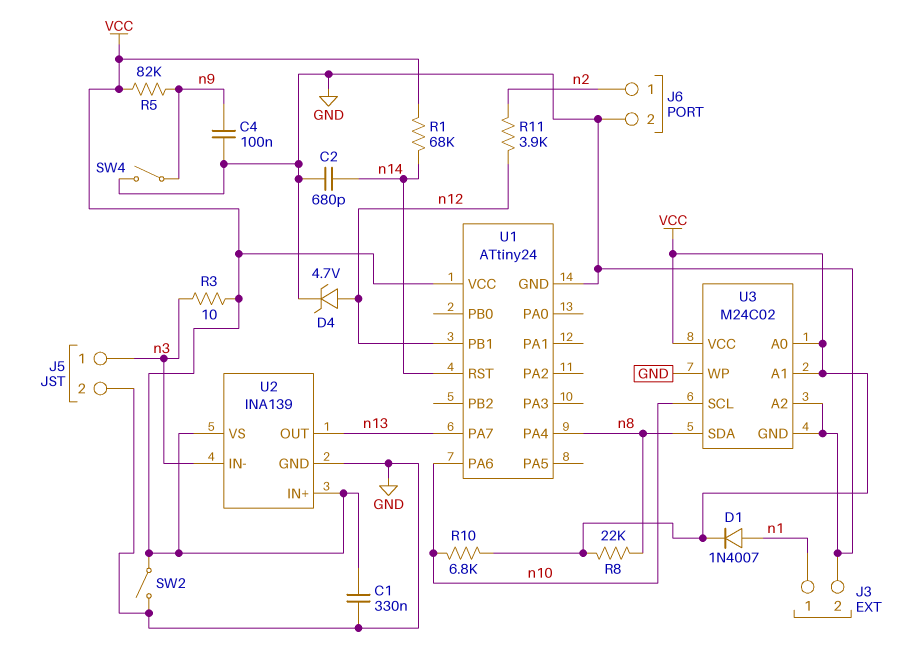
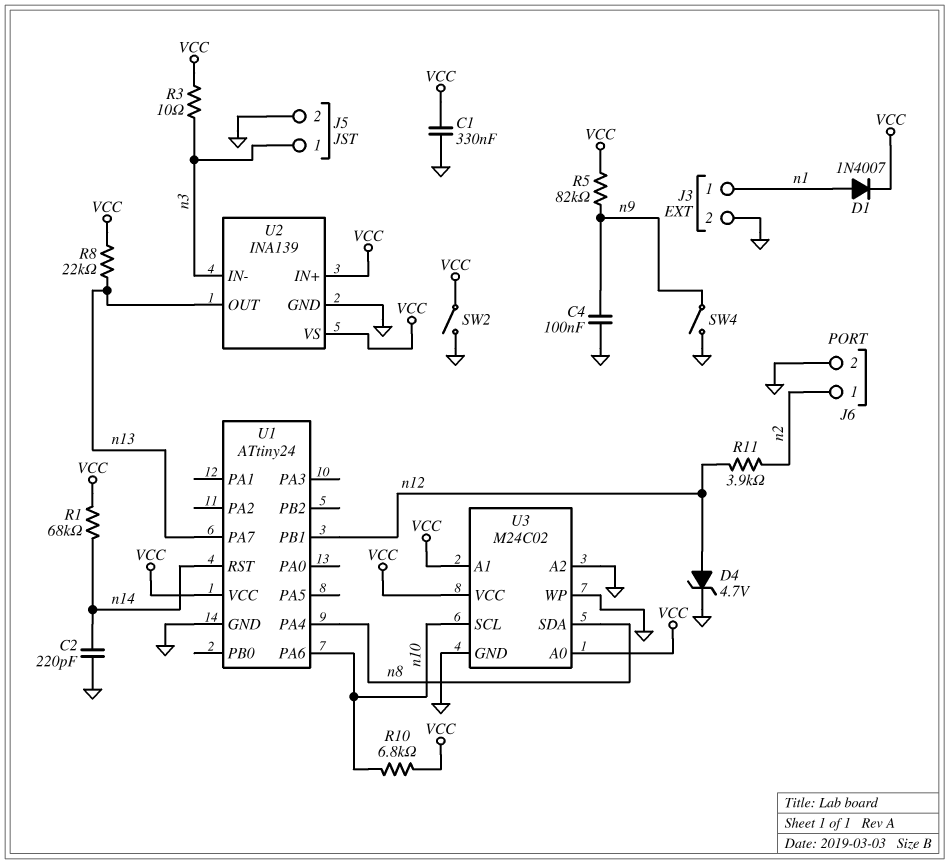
C2: 680pF (GND, n14) -> 220pF (GND, n14)
R8: 22k (VCC, n8) -> 22k (VCC, n13)

